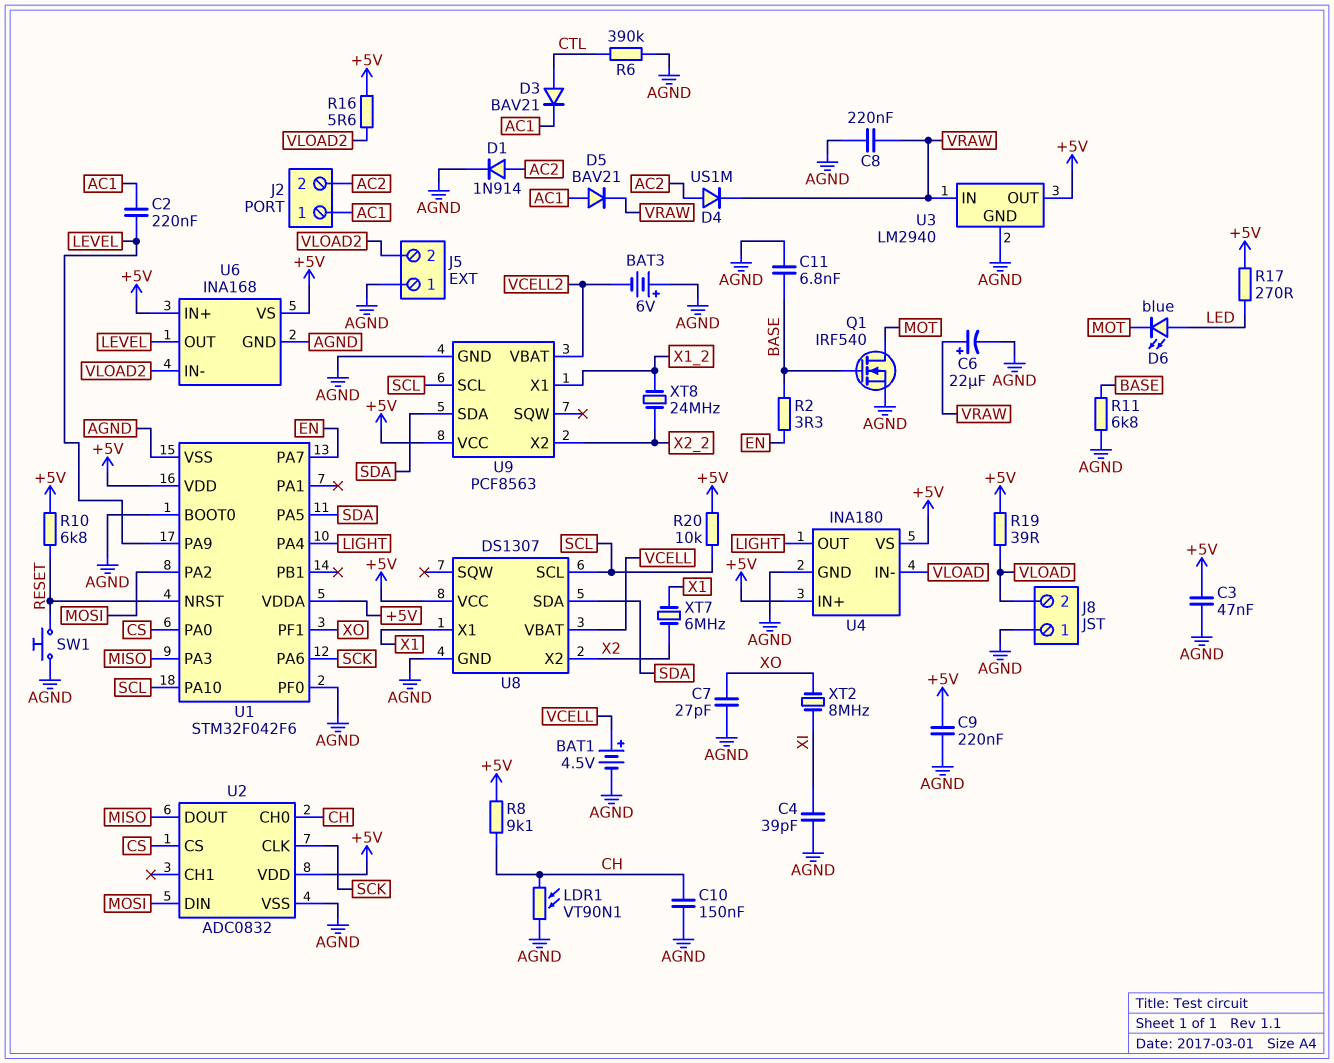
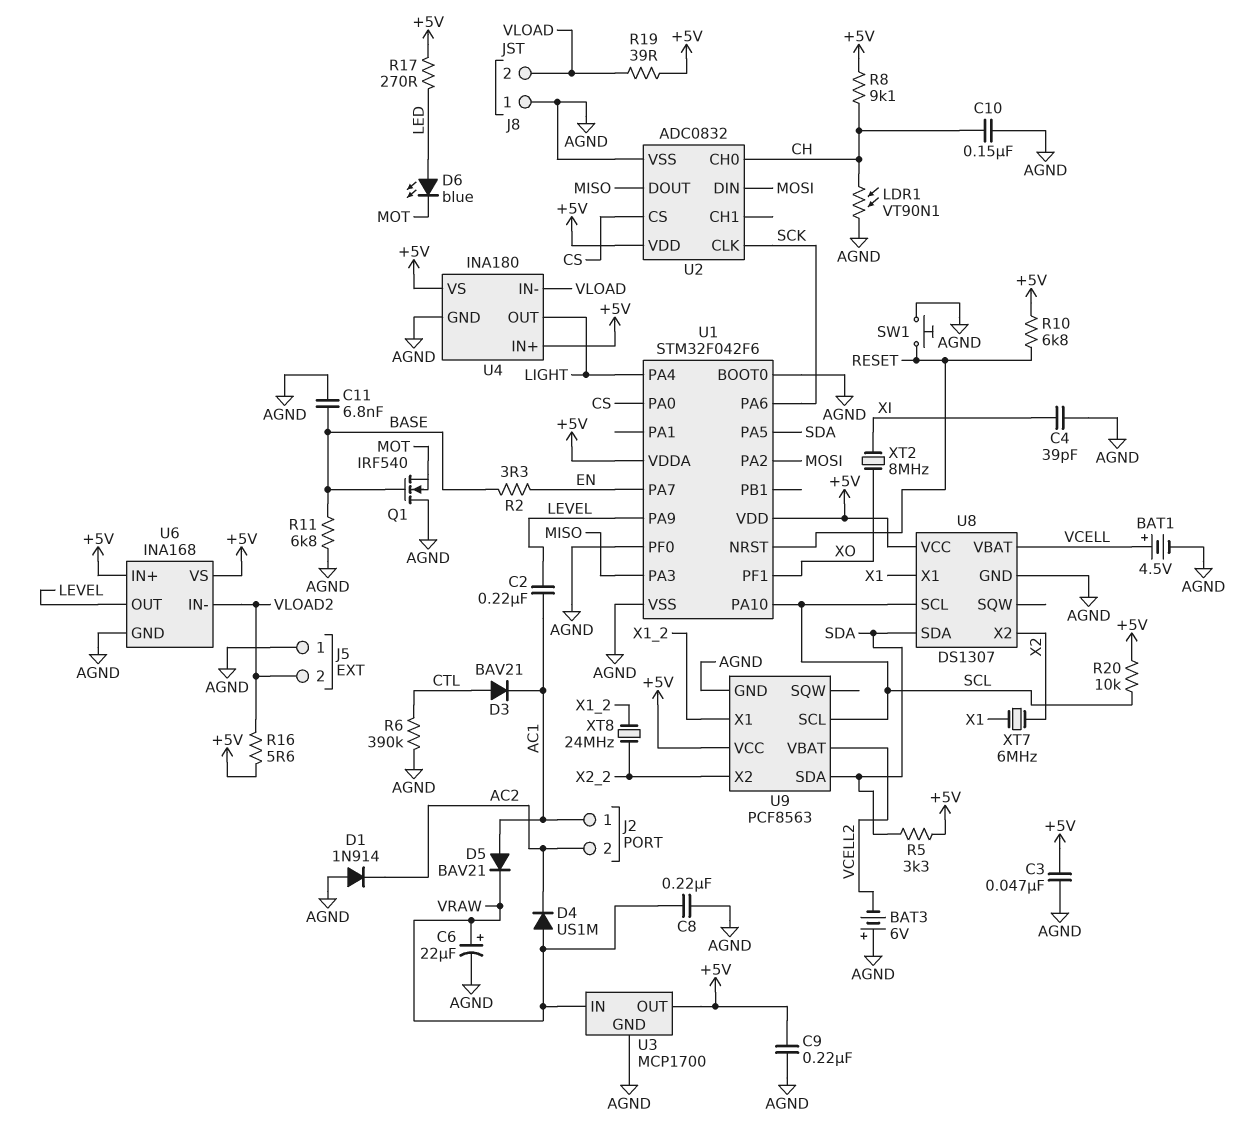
C7: 27pF (AGND, XO) -> none
D1: diode 1N914 (A AC2, K AGND) -> diode 1N914 (A AGND, K AC2)
D4: diode US1M (A AC2, K VRAW) -> diode US1M (A VRAW, K AC2)
Q1: NMOS IRF540 (G BASE, D MOT, S AGND) -> NMOS IRF540 (G BASE, D AGND, S MOT)
R5: none -> 3.3k (+5V, SDA)
U3: LM2940 -> MCP1700

